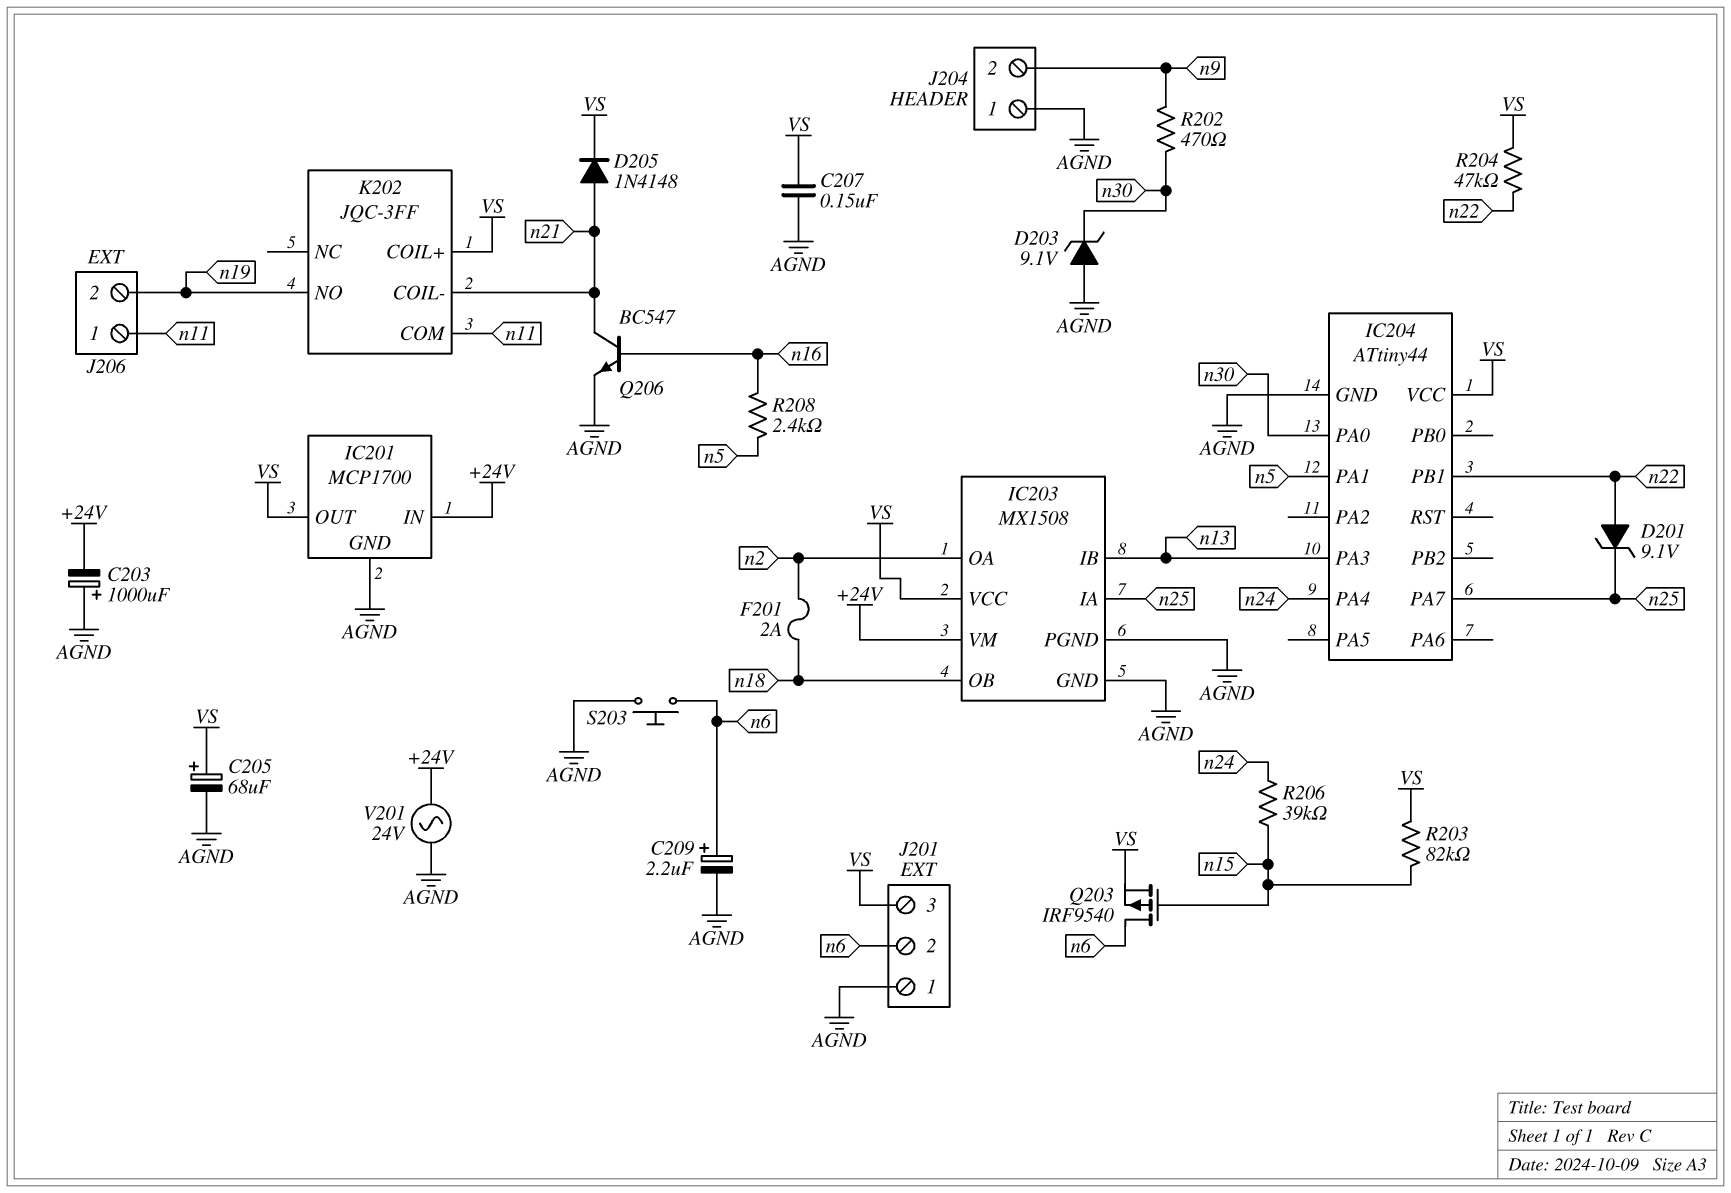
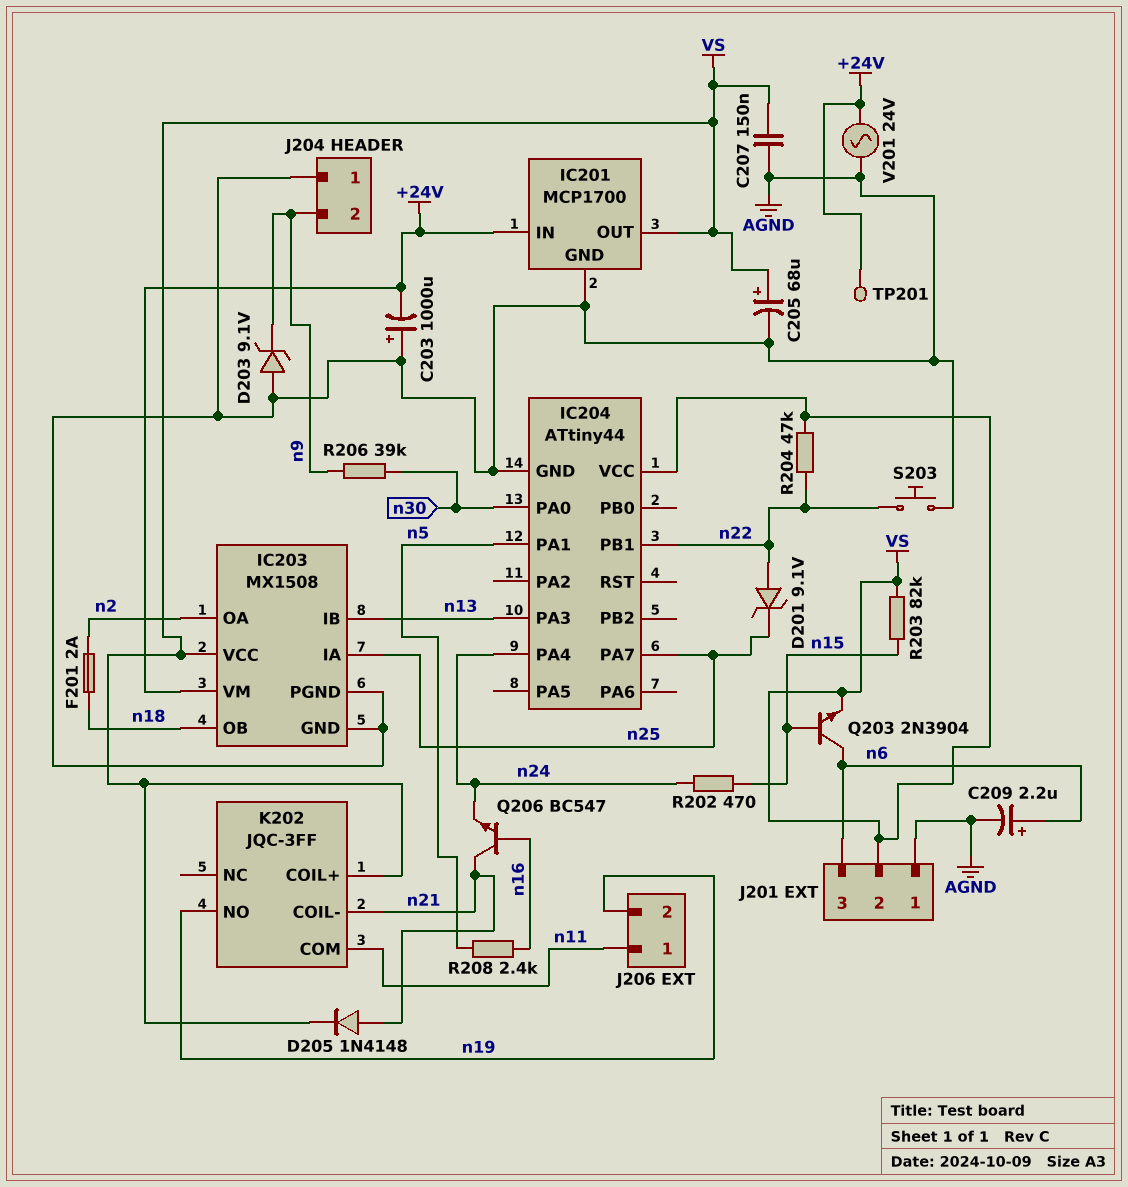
D203: zener 9.1V (A AGND, K n30) -> zener 9.1V (A AGND, K n9)
J201 pin 2: n6 -> VS
J201 pin 3: VS -> n6
Q203: PMOS IRF9540 (G n15, D n6, S VS) -> NPN 2N3904 (B n15, C n6, E VS)
Q206: NPN BC547 (B n16, C n21, E AGND) -> NPN BC547 (B n16, C n21, E n24)
R202: 470 (n9, n30) -> 470 (n15, n24)
R206: 39k (n15, n24) -> 39k (n9, n30)
S203: button (AGND, n6) -> button (AGND, n22)
TP201: none -> test point (+24V)

